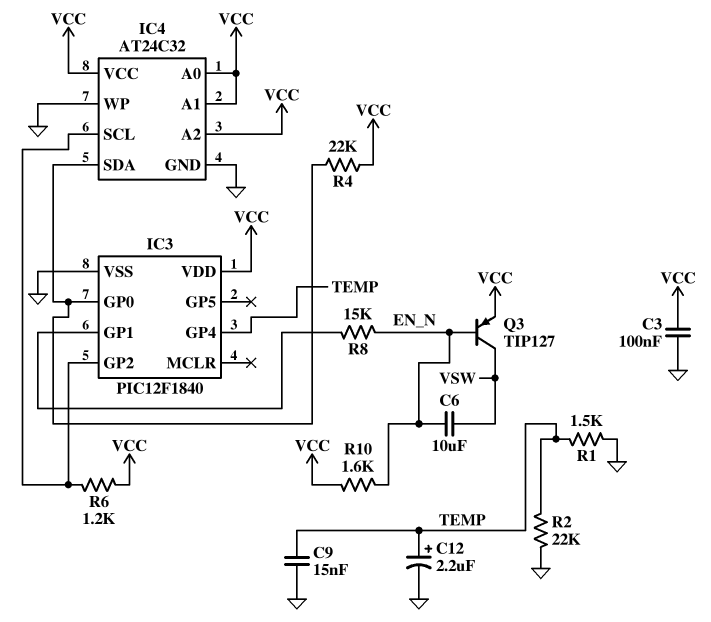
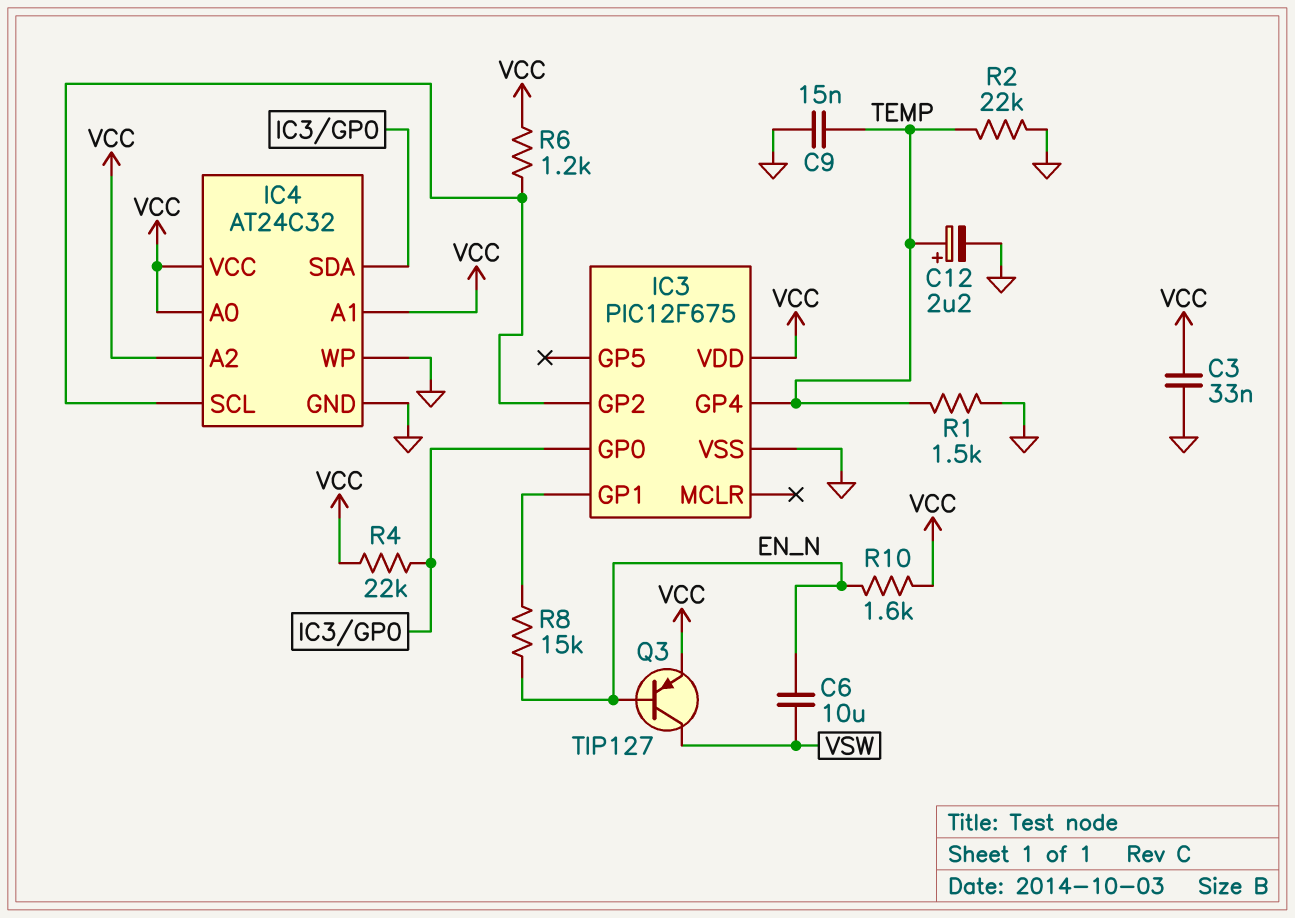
C3: 100nF (GND, VCC) -> 33nF (GND, VCC)
IC3: PIC12F1840 -> PIC12F675

